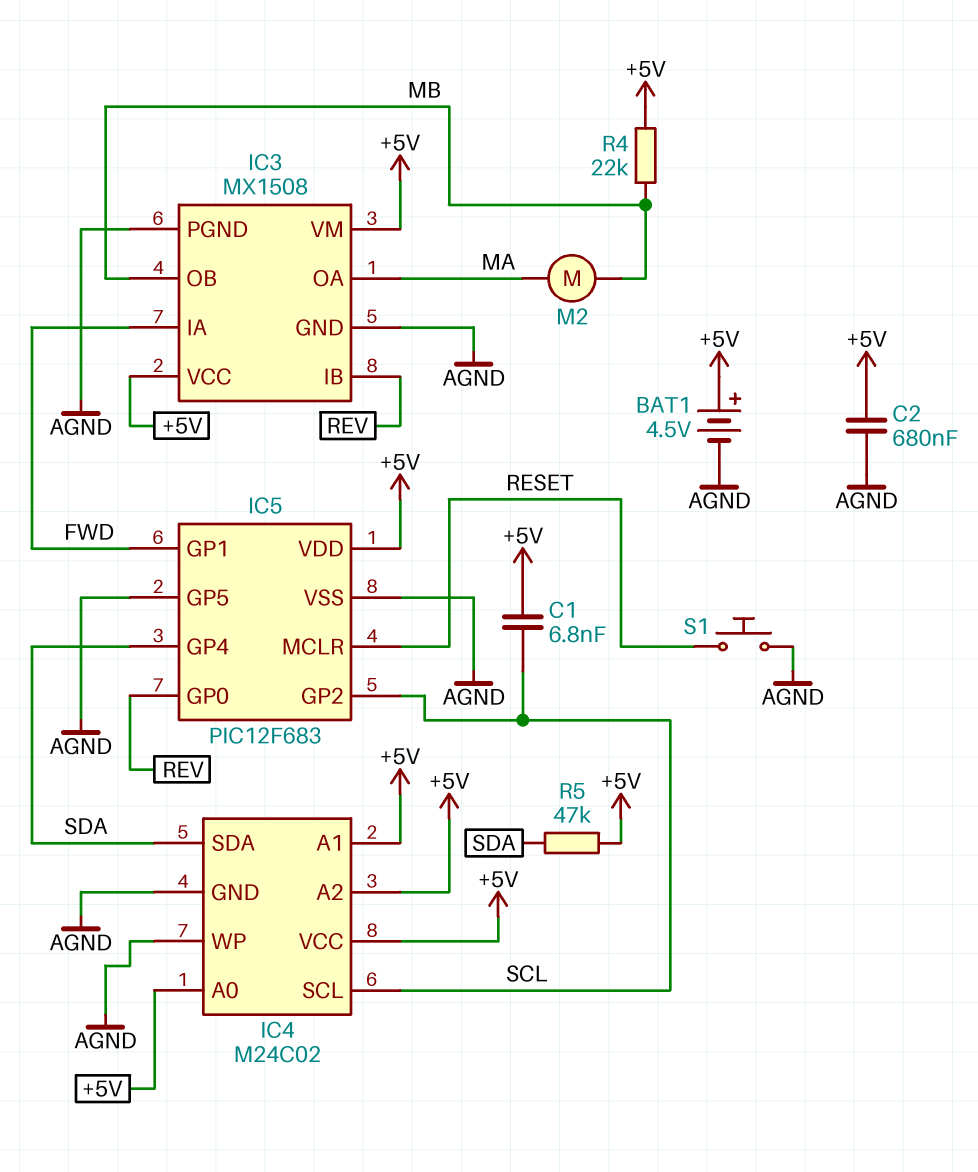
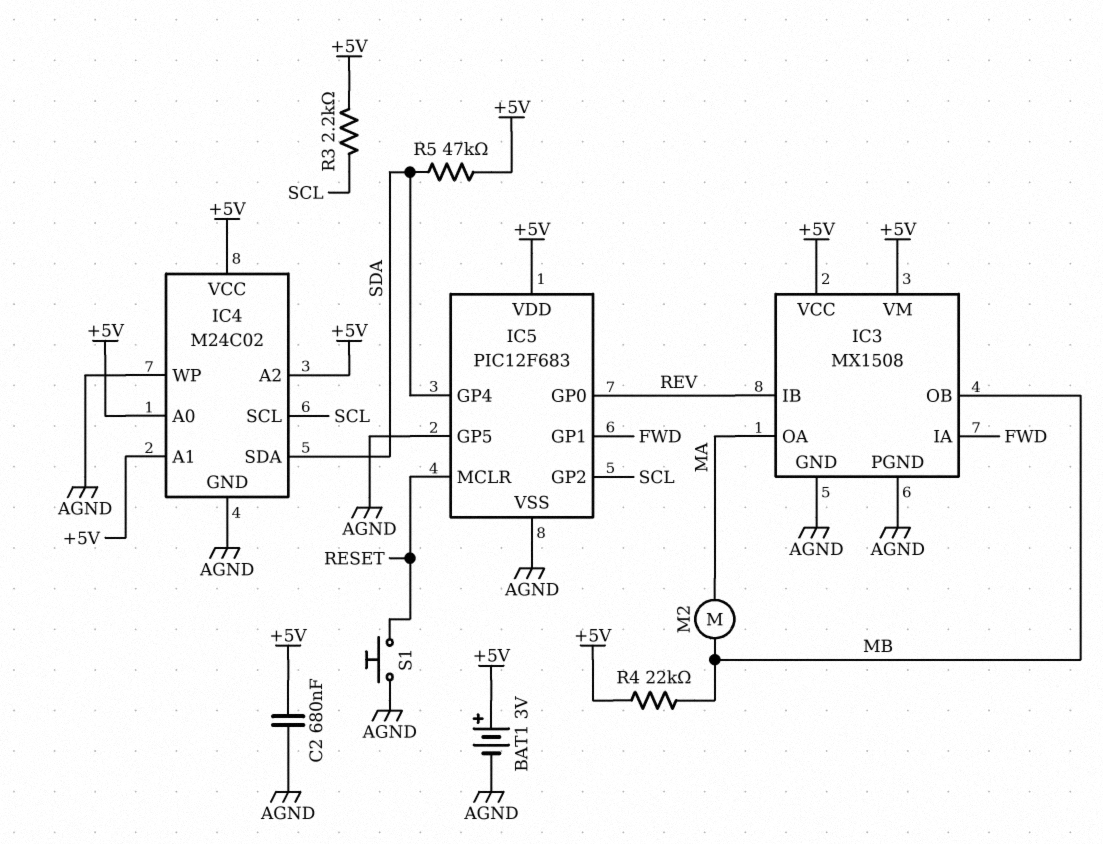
BAT1: 4.5V (plus +5V, minus AGND) -> 3V (plus +5V, minus AGND)
C1: 6.8nF (+5V, SCL) -> none
R3: none -> 2.2k (+5V, SCL)

